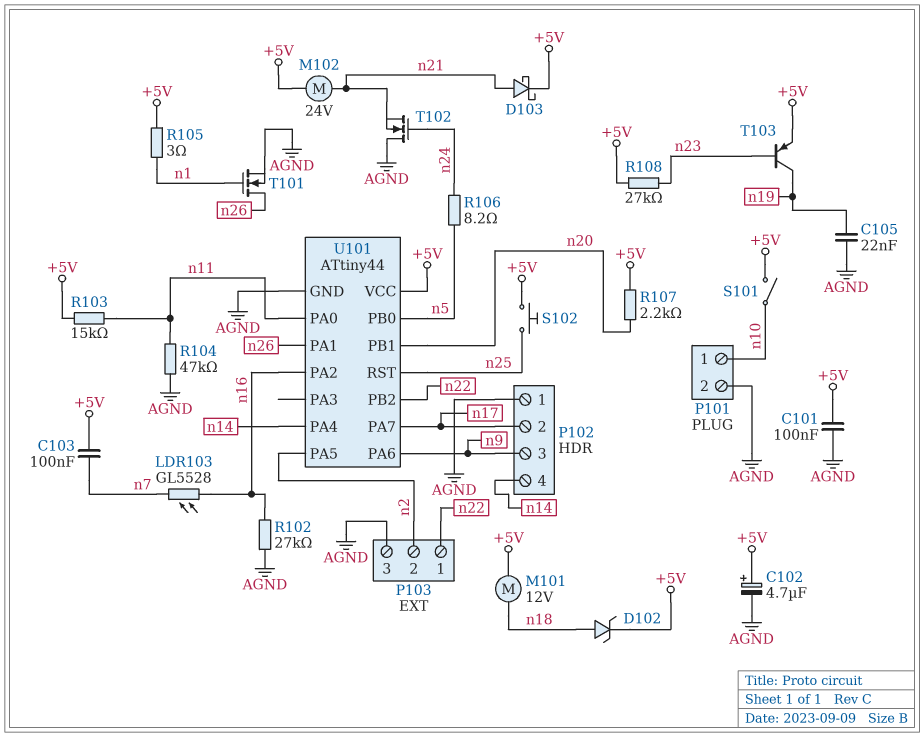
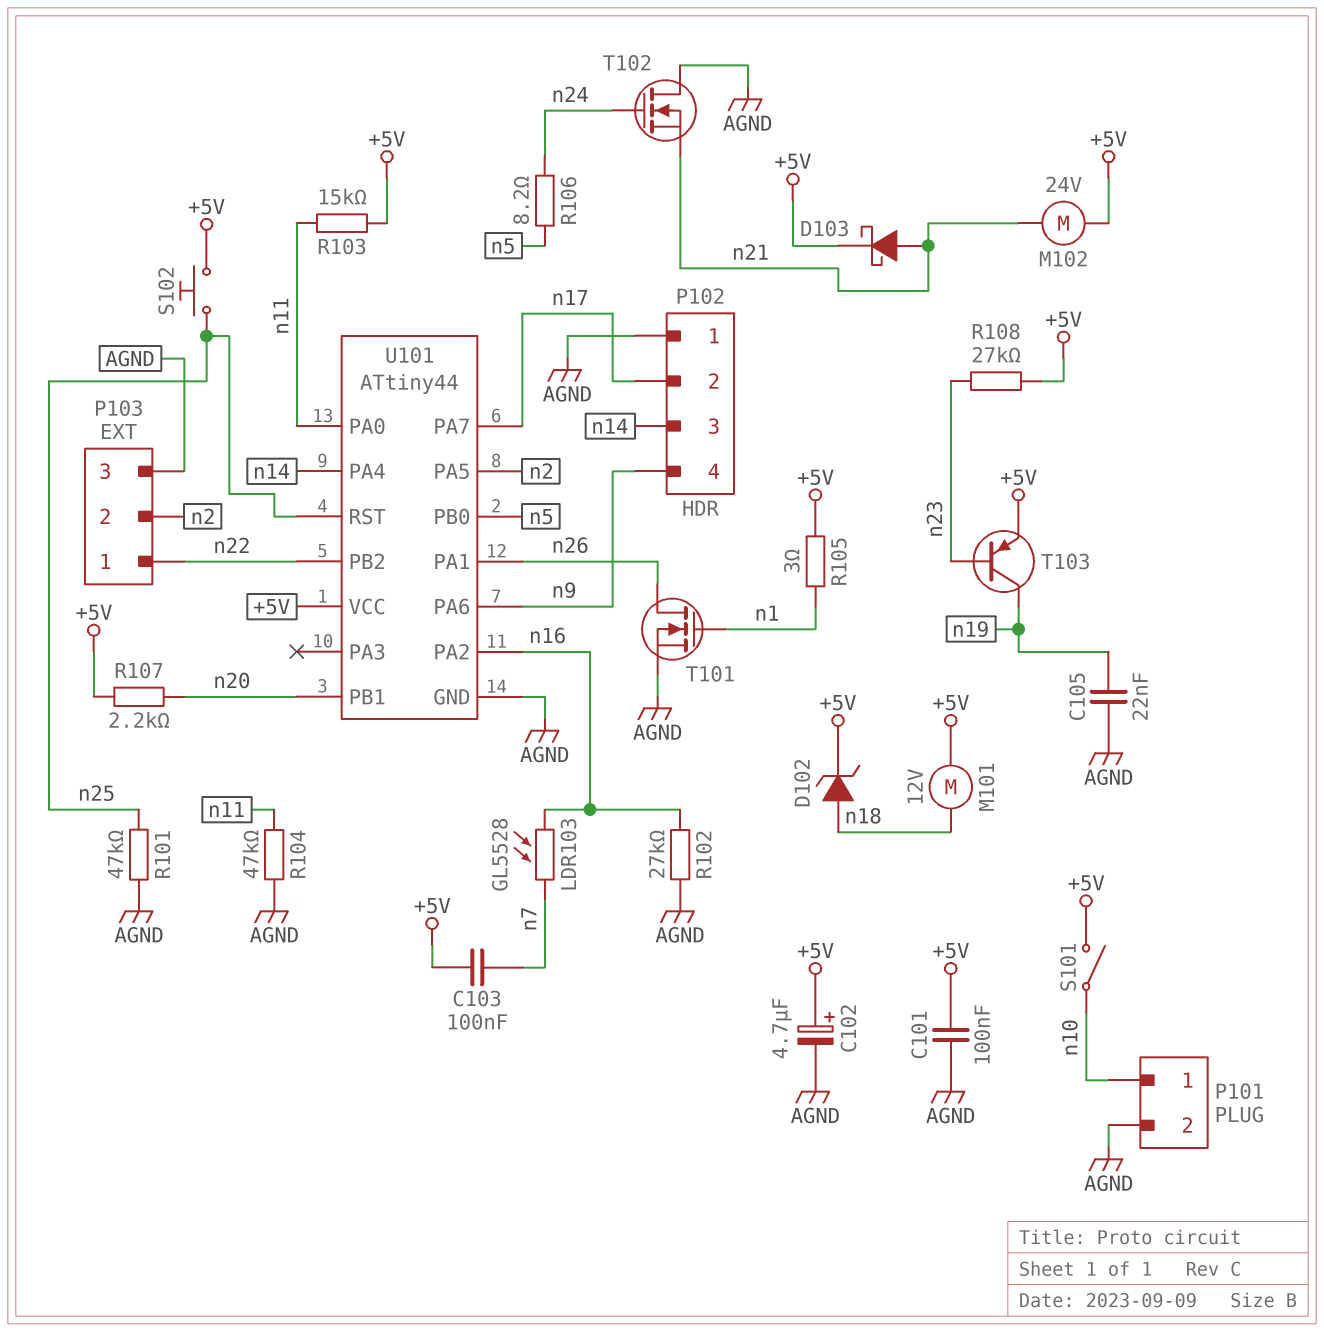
P102 pin 3: n9 -> n14
P102 pin 4: n14 -> n9
R101: none -> 47k (AGND, n25)

